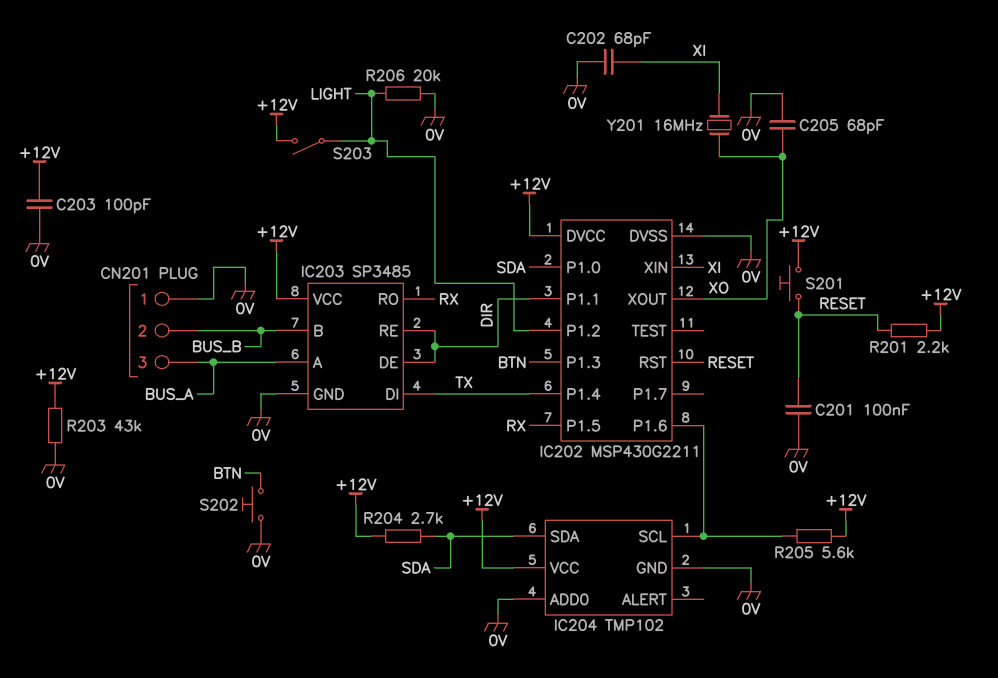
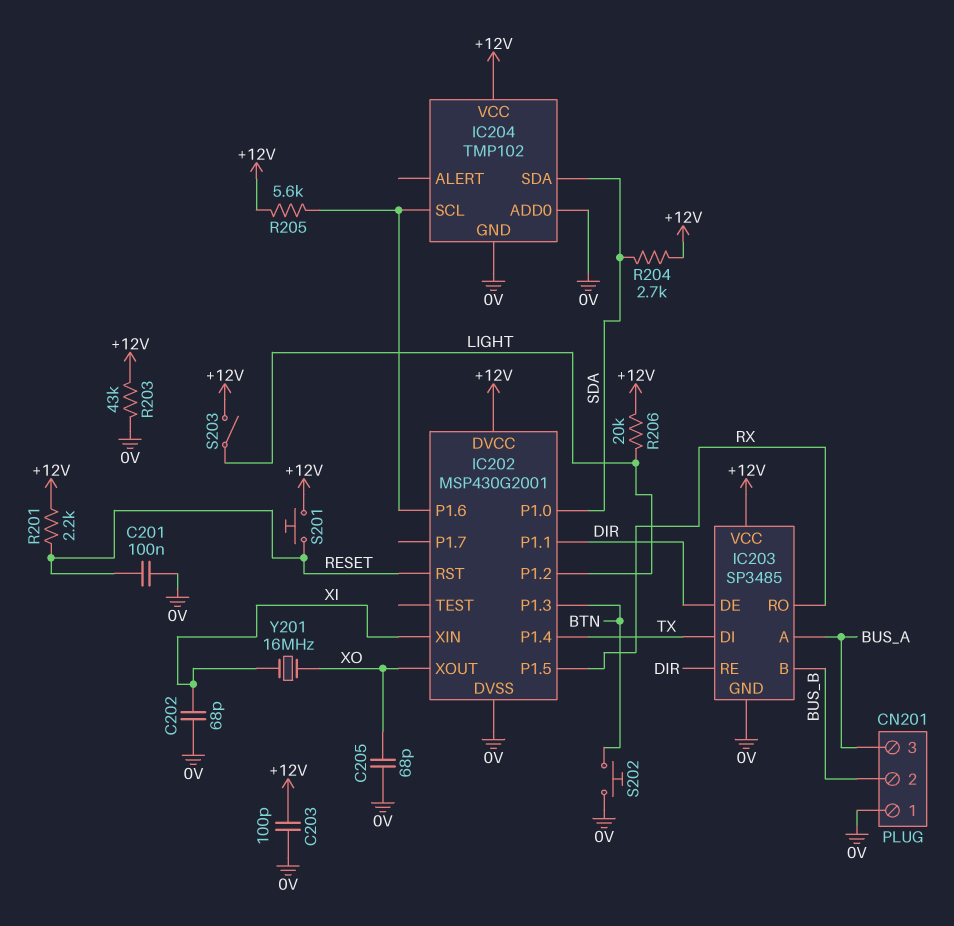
IC202: MSP430G2211 -> MSP430G2001
R206: 20k (0V, LIGHT) -> 20k (+12V, LIGHT)

